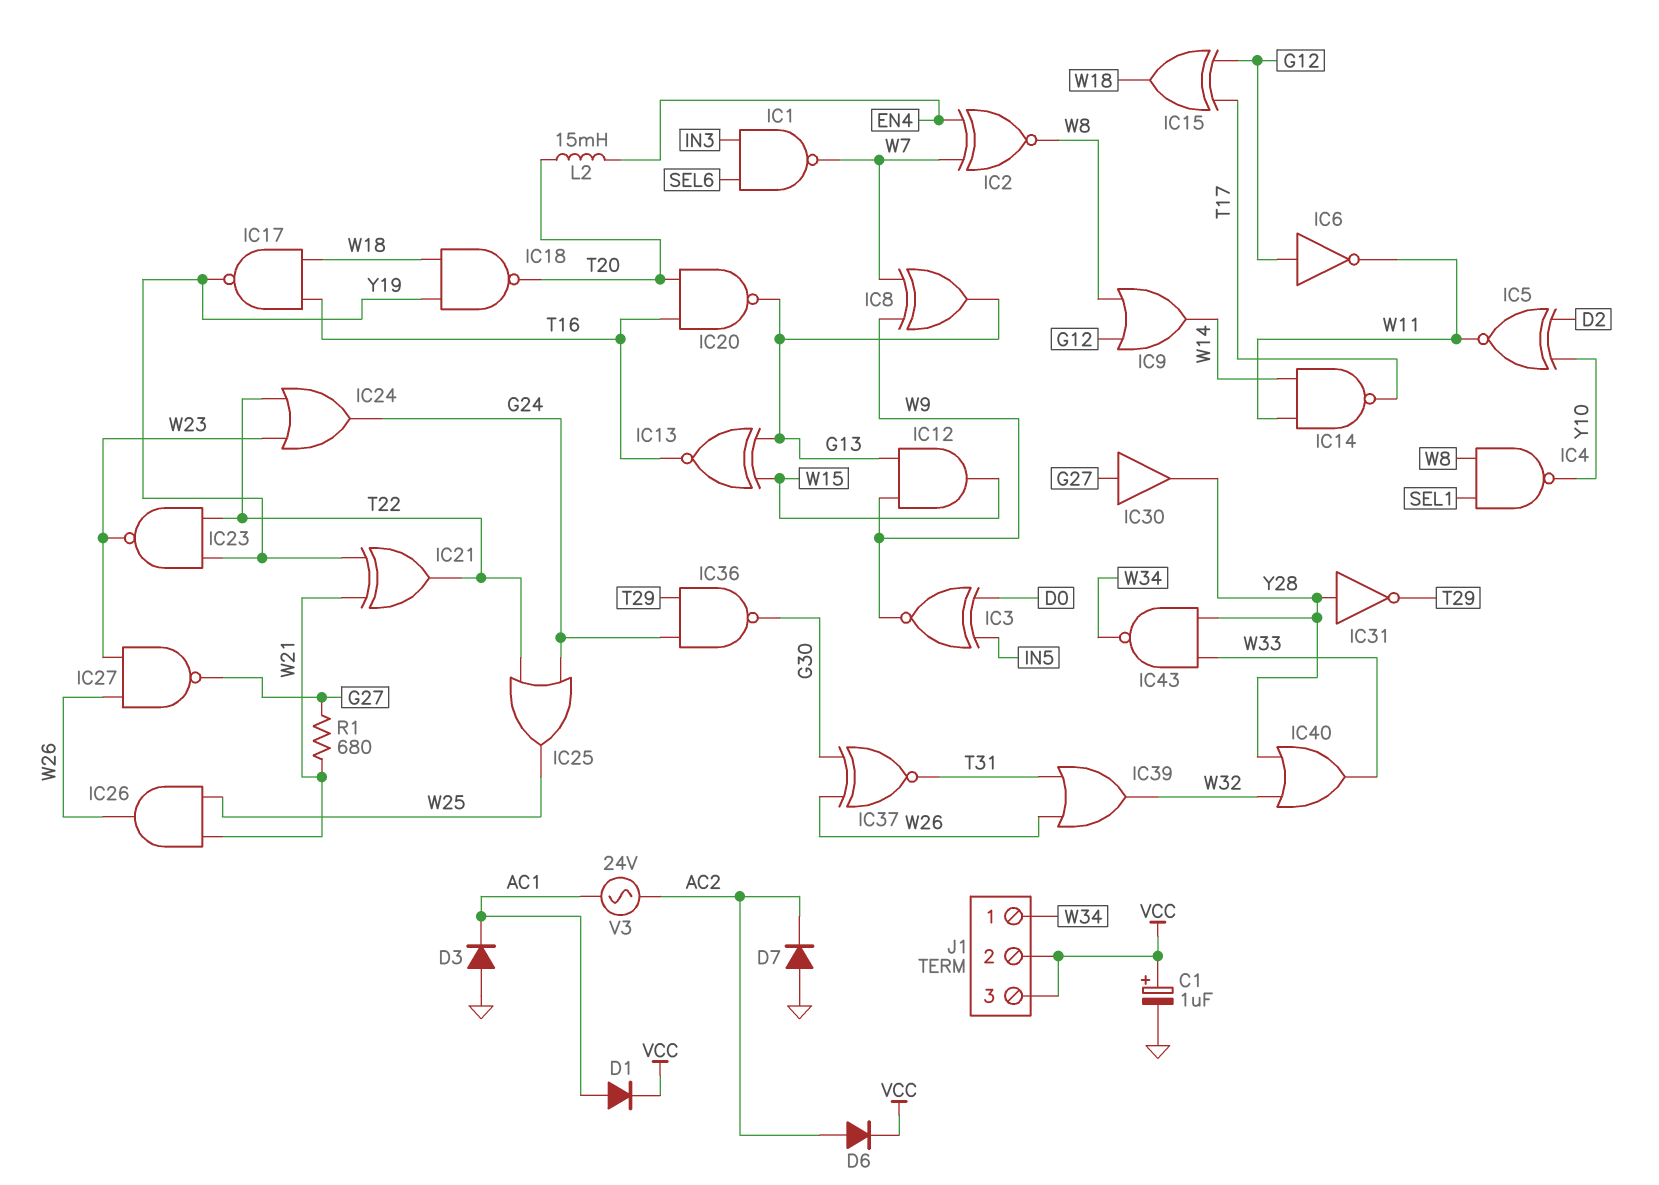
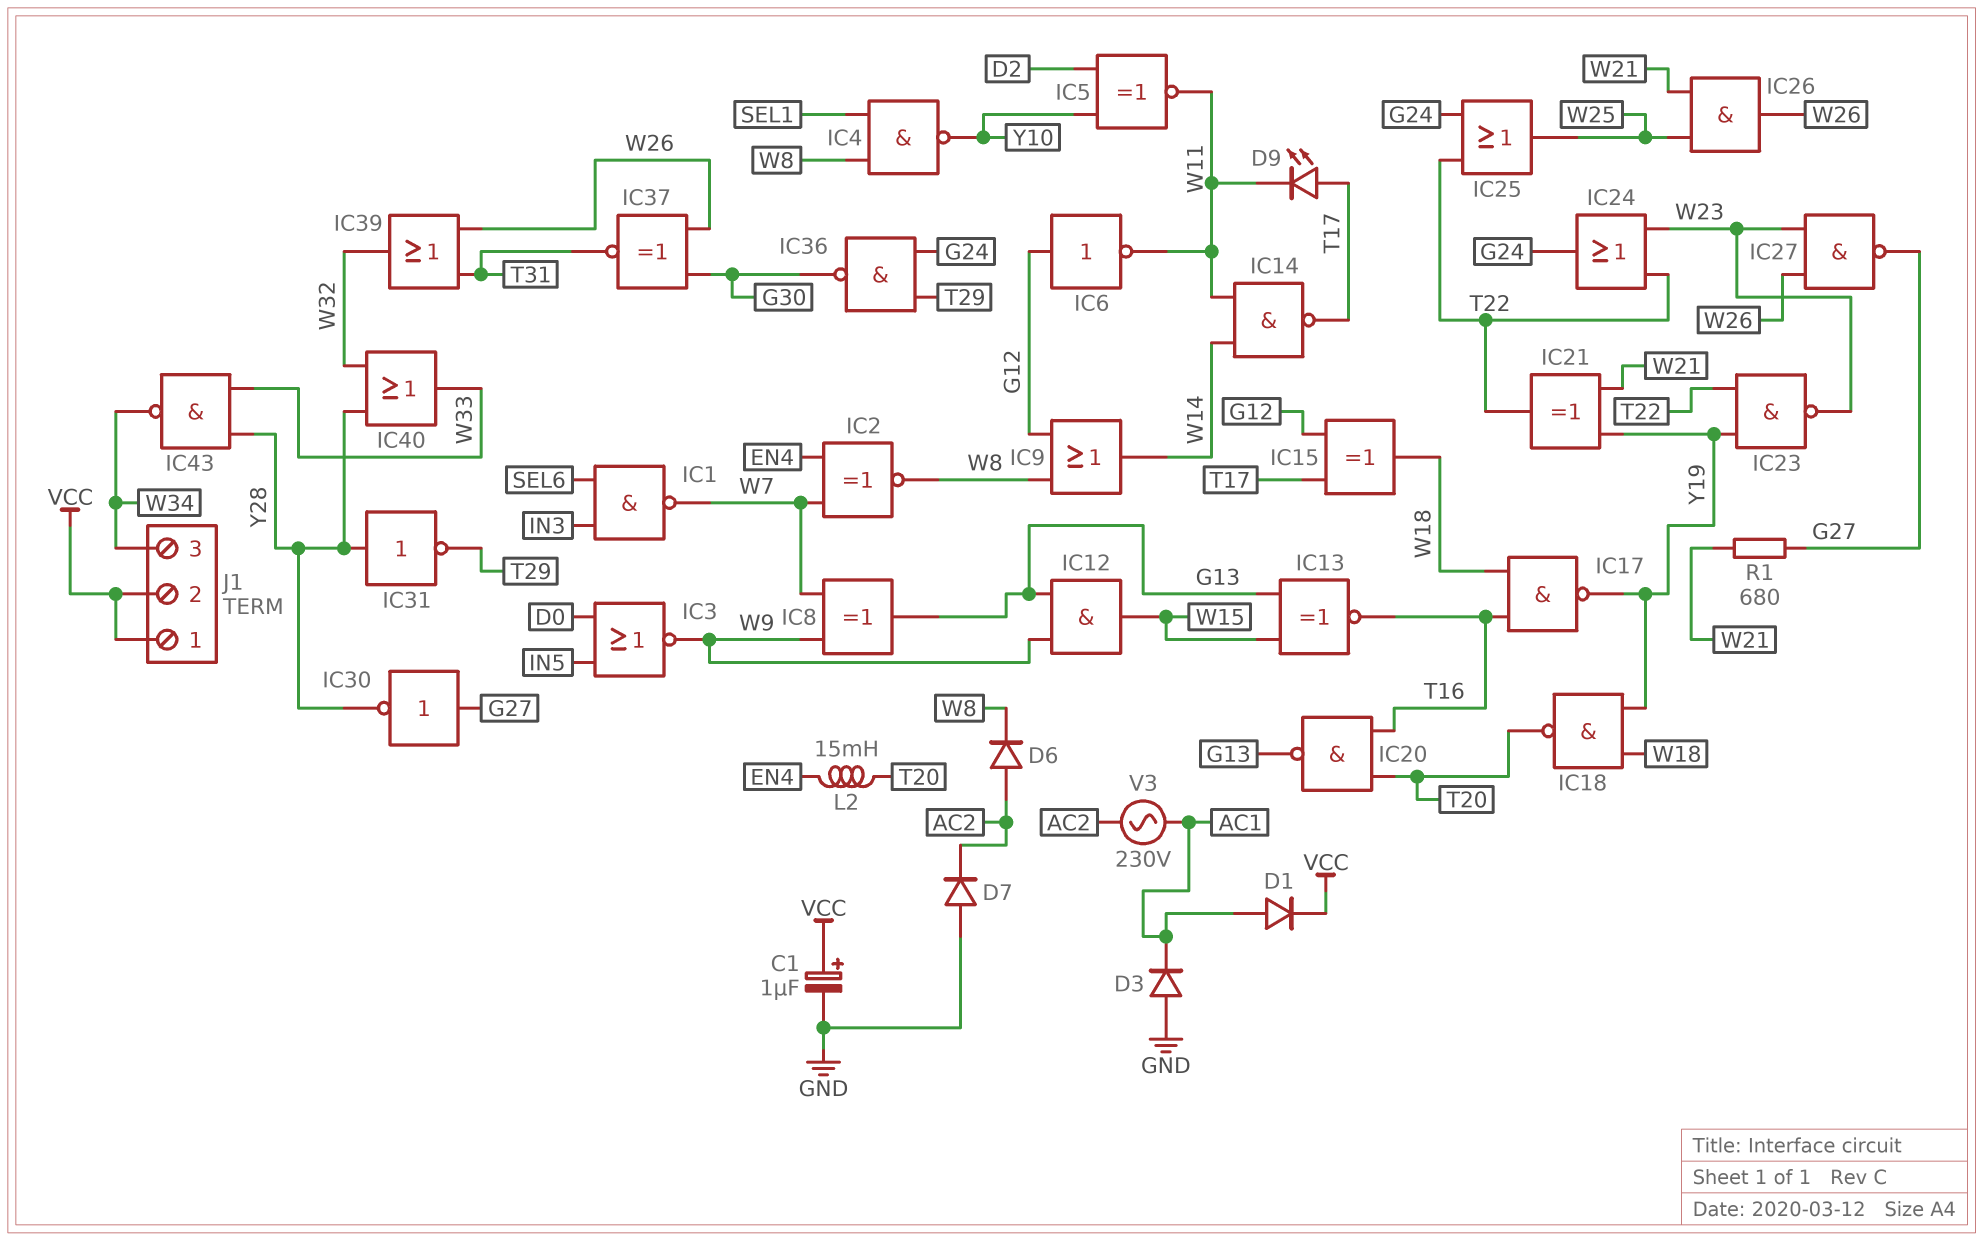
D6: diode (A AC2, K VCC) -> diode (A AC2, K W8)
D9: none -> LED (A T17, K W11)
IC3: XNOR (in D0, in IN5, out W9) -> NOR (in D0, in IN5, out W9)
IC30: buffer (in G27, out Y28) -> NOT (in G27, out Y28)
J1 pin 1: W34 -> VCC
J1 pin 3: VCC -> W34
V3: AC 24V (AC1, AC2) -> AC 230V (AC1, AC2)

